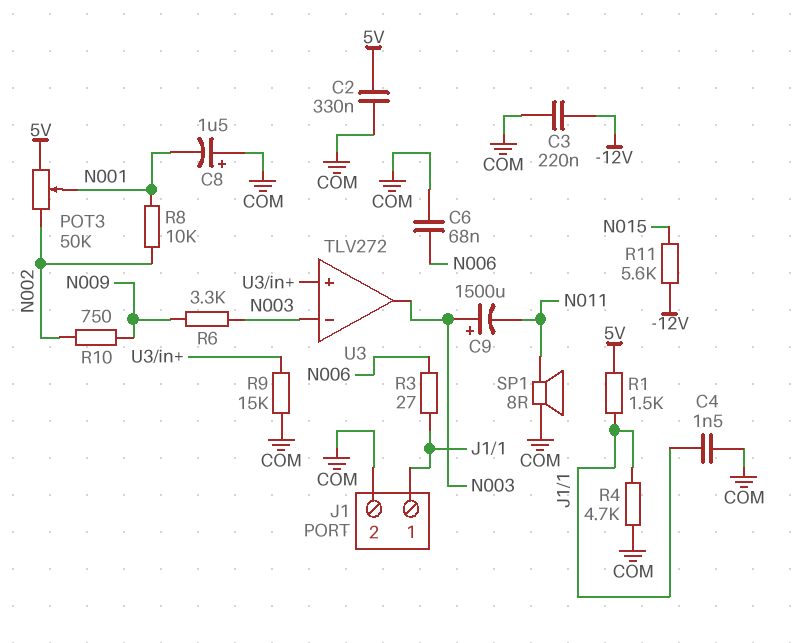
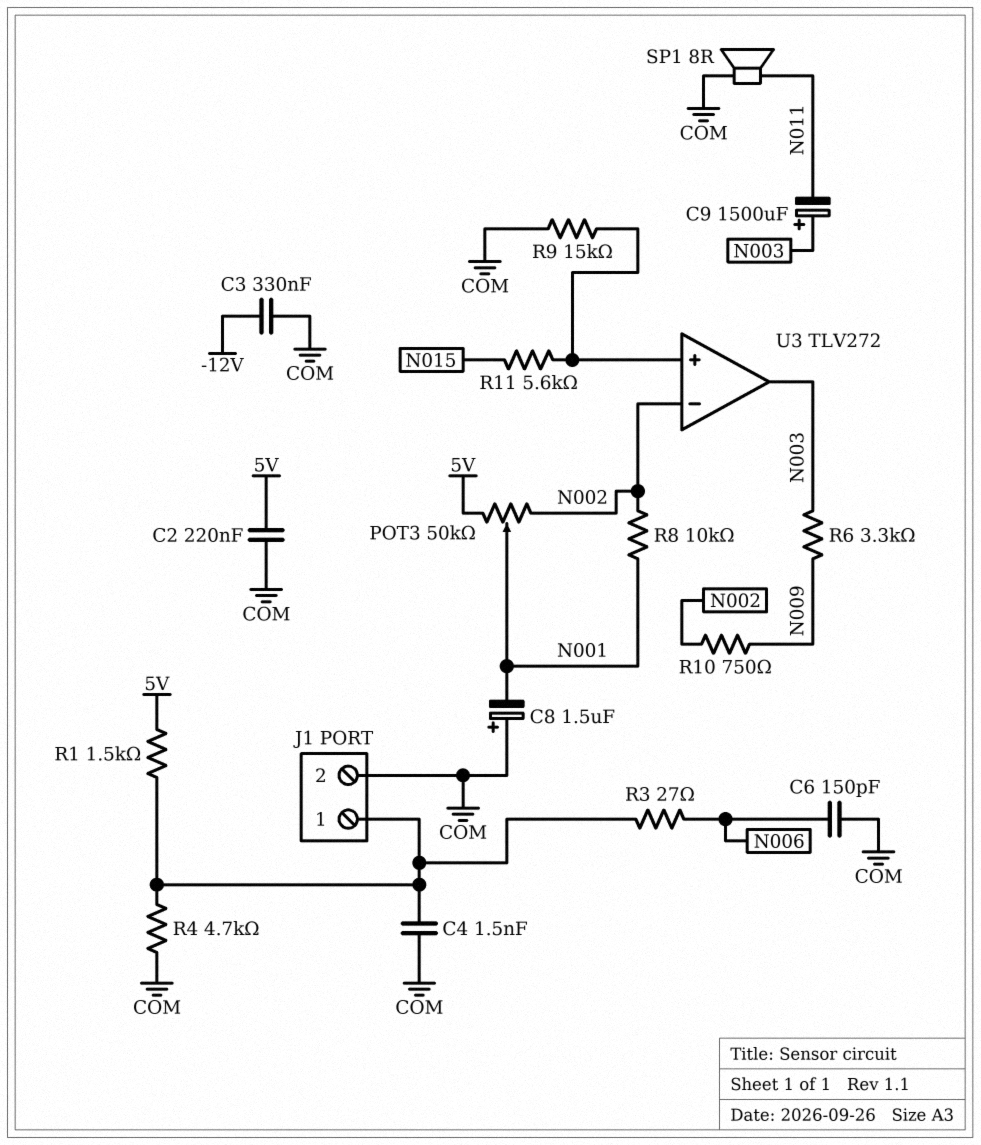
C2: 330nF (5V, COM) -> 220nF (5V, COM)
C3: 220nF (-12V, COM) -> 330nF (-12V, COM)
C6: 68nF (COM, N006) -> 150pF (COM, N006)
R11: 5.6k (-12V, N015) -> 5.6k (N015, U3/in+)
U3 pin in-: N003 -> N002

